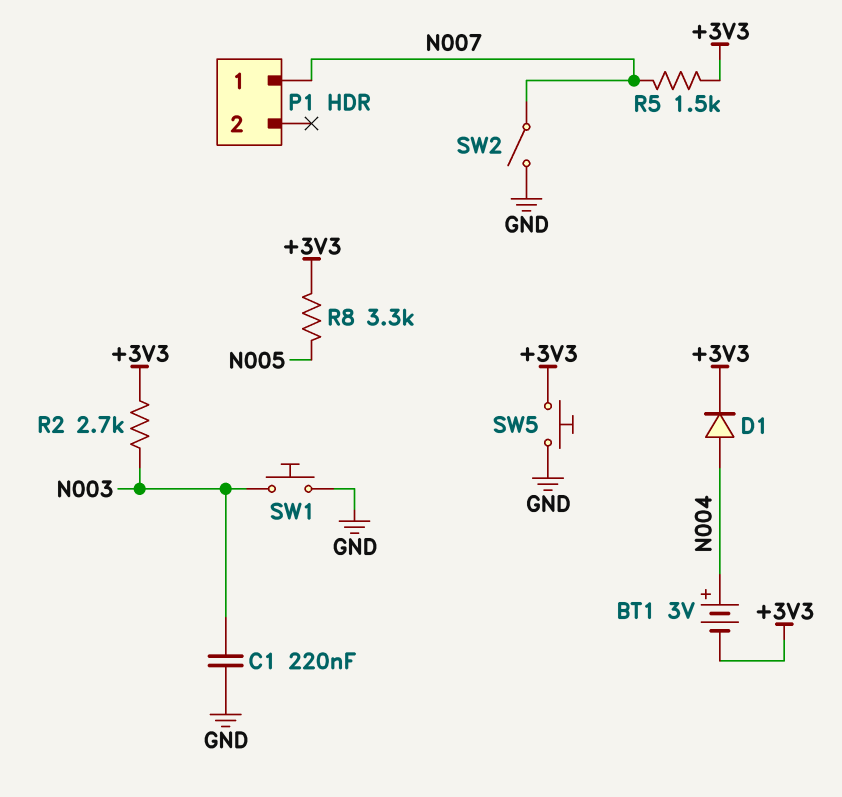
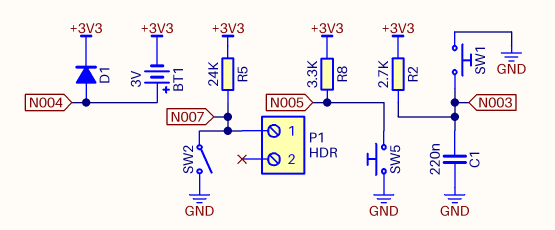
R5: 1.5k (+3V3, N007) -> 24k (+3V3, N007)
SW5: button (+3V3, GND) -> button (GND, N005)

